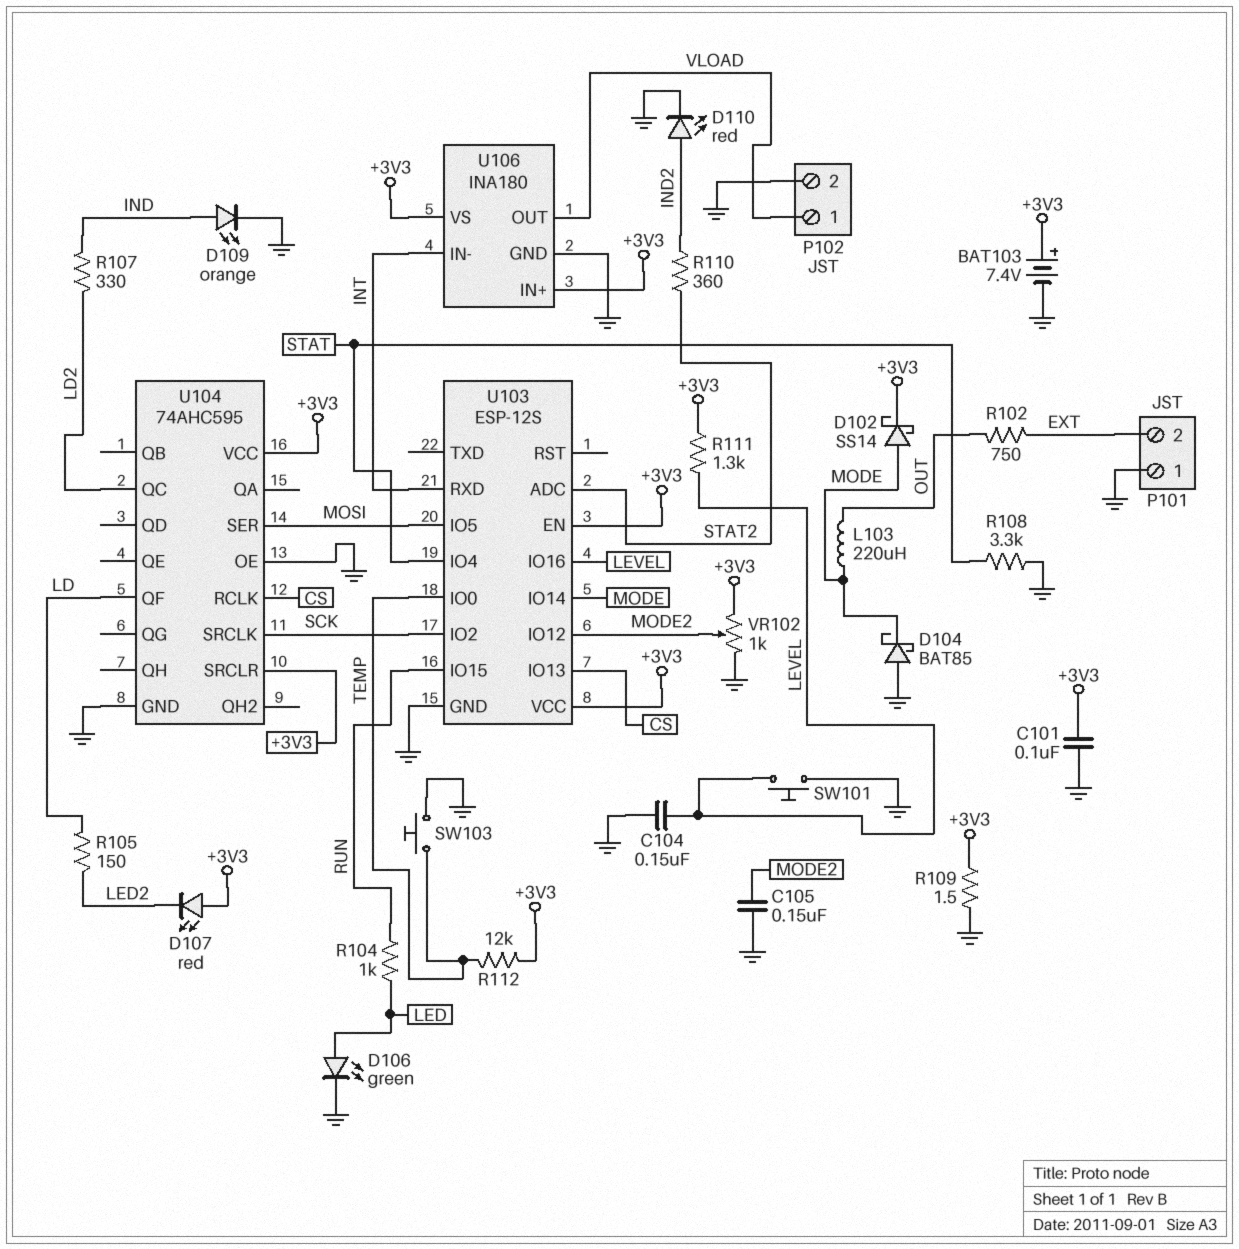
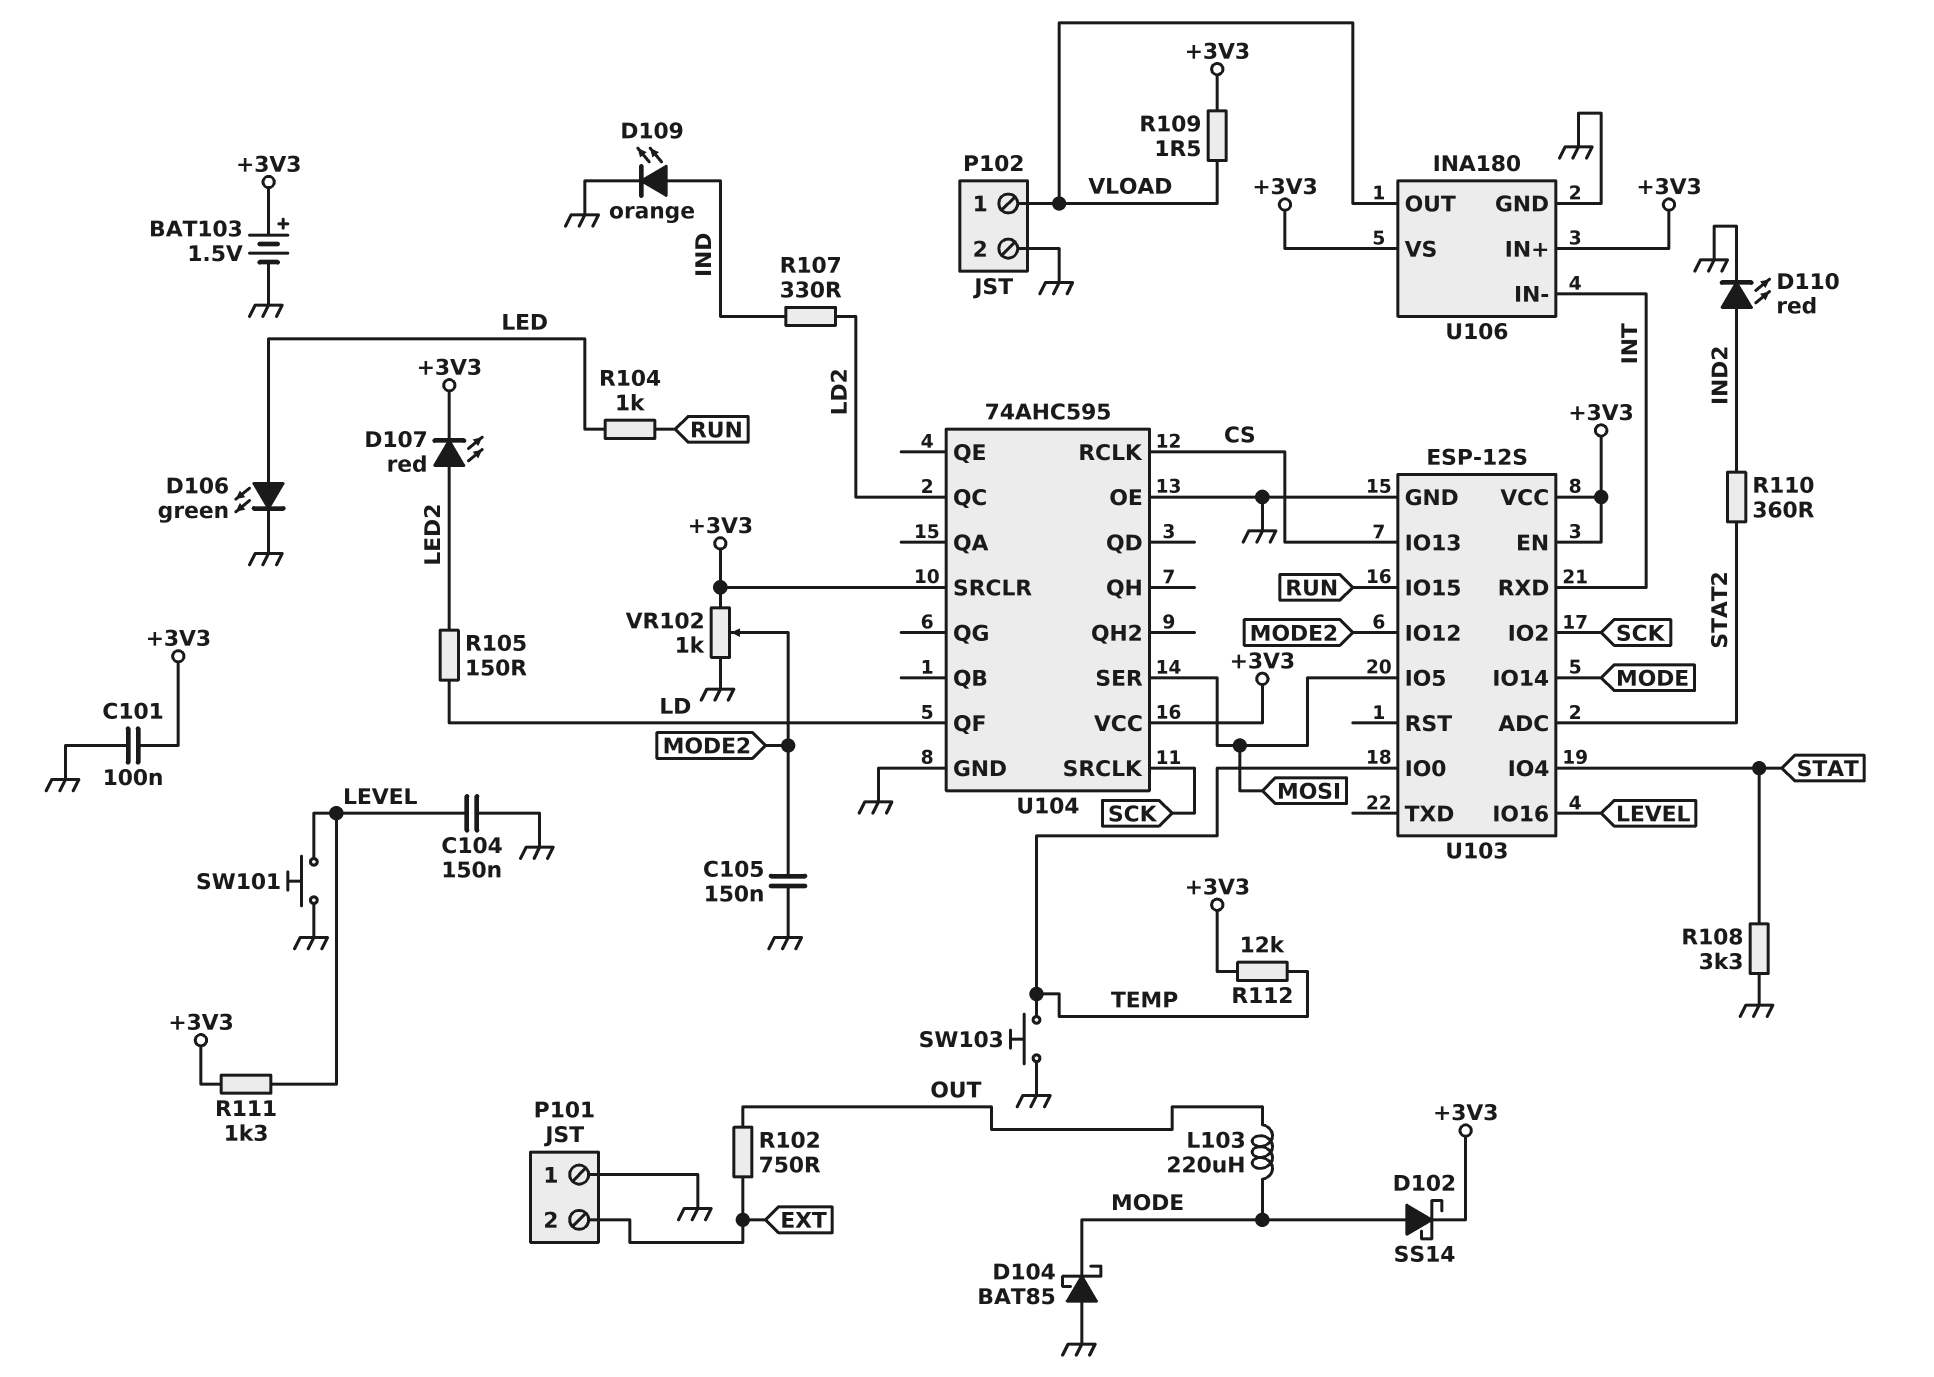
BAT103: 7.4V (plus +3V3, minus GND) -> 1.5V (plus +3V3, minus GND)
D107: LED red (A +3V3, K LED2) -> LED red (A LED2, K +3V3)
R109: 1.5 (+3V3, GND) -> 1.5 (+3V3, VLOAD)

